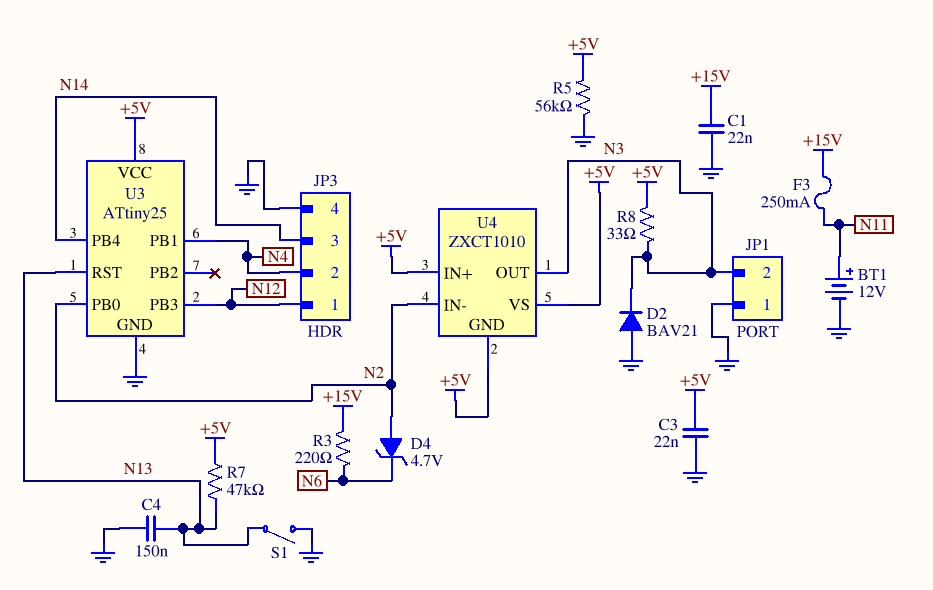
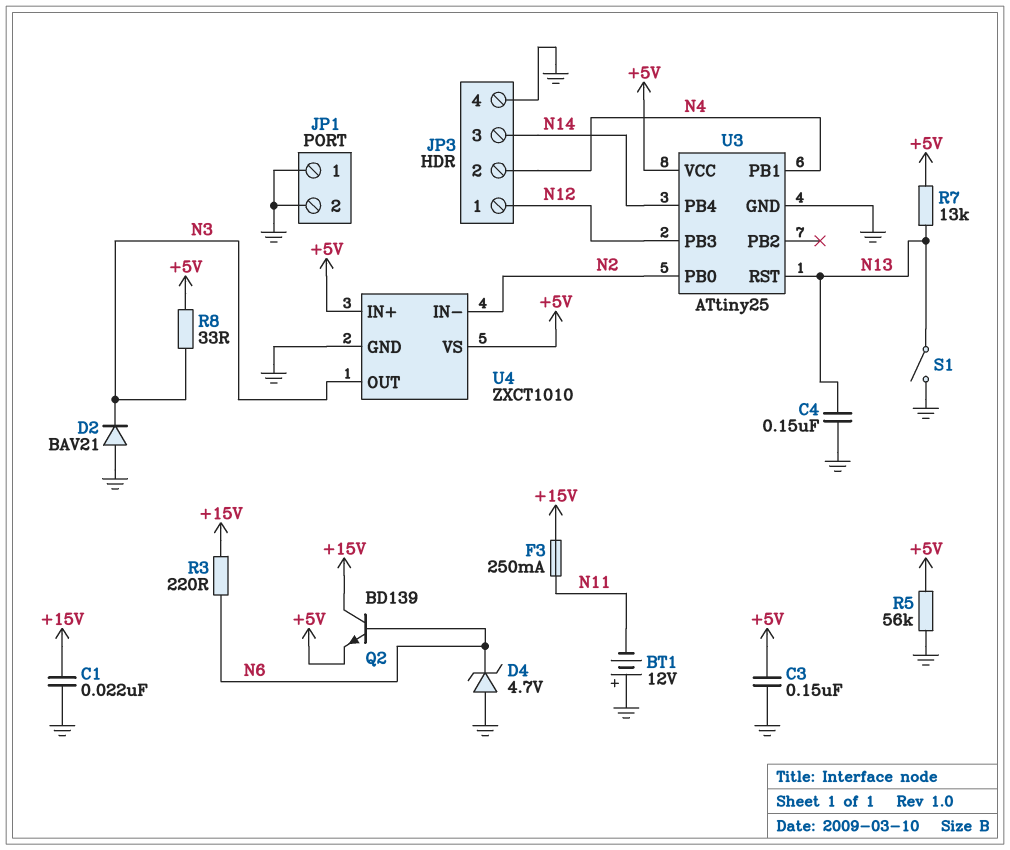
BT1: 12V (plus N11, minus GND) -> 12V (plus GND, minus N11)
C3: 22nF (+5V, GND) -> 150nF (+5V, GND)
D4: zener 4.7V (A N2, K N6) -> zener 4.7V (A GND, K N6)
JP1 pin 2: N3 -> GND
Q2: none -> NPN BD139 (B N6, C +15V, E +5V)
R7: 47k (+5V, N13) -> 13k (+5V, N13)
U4 pin GND: +5V -> GND

